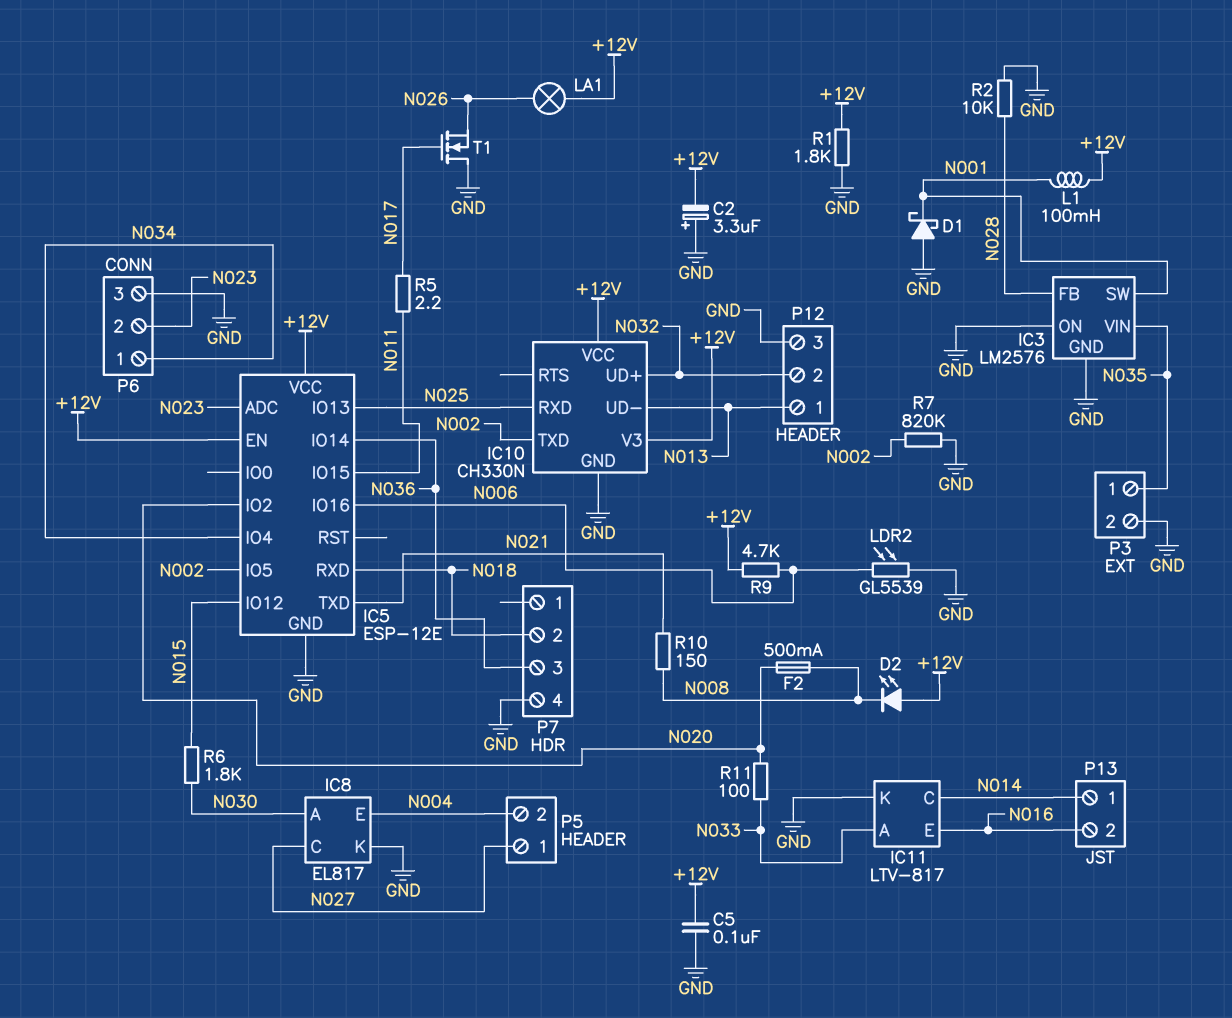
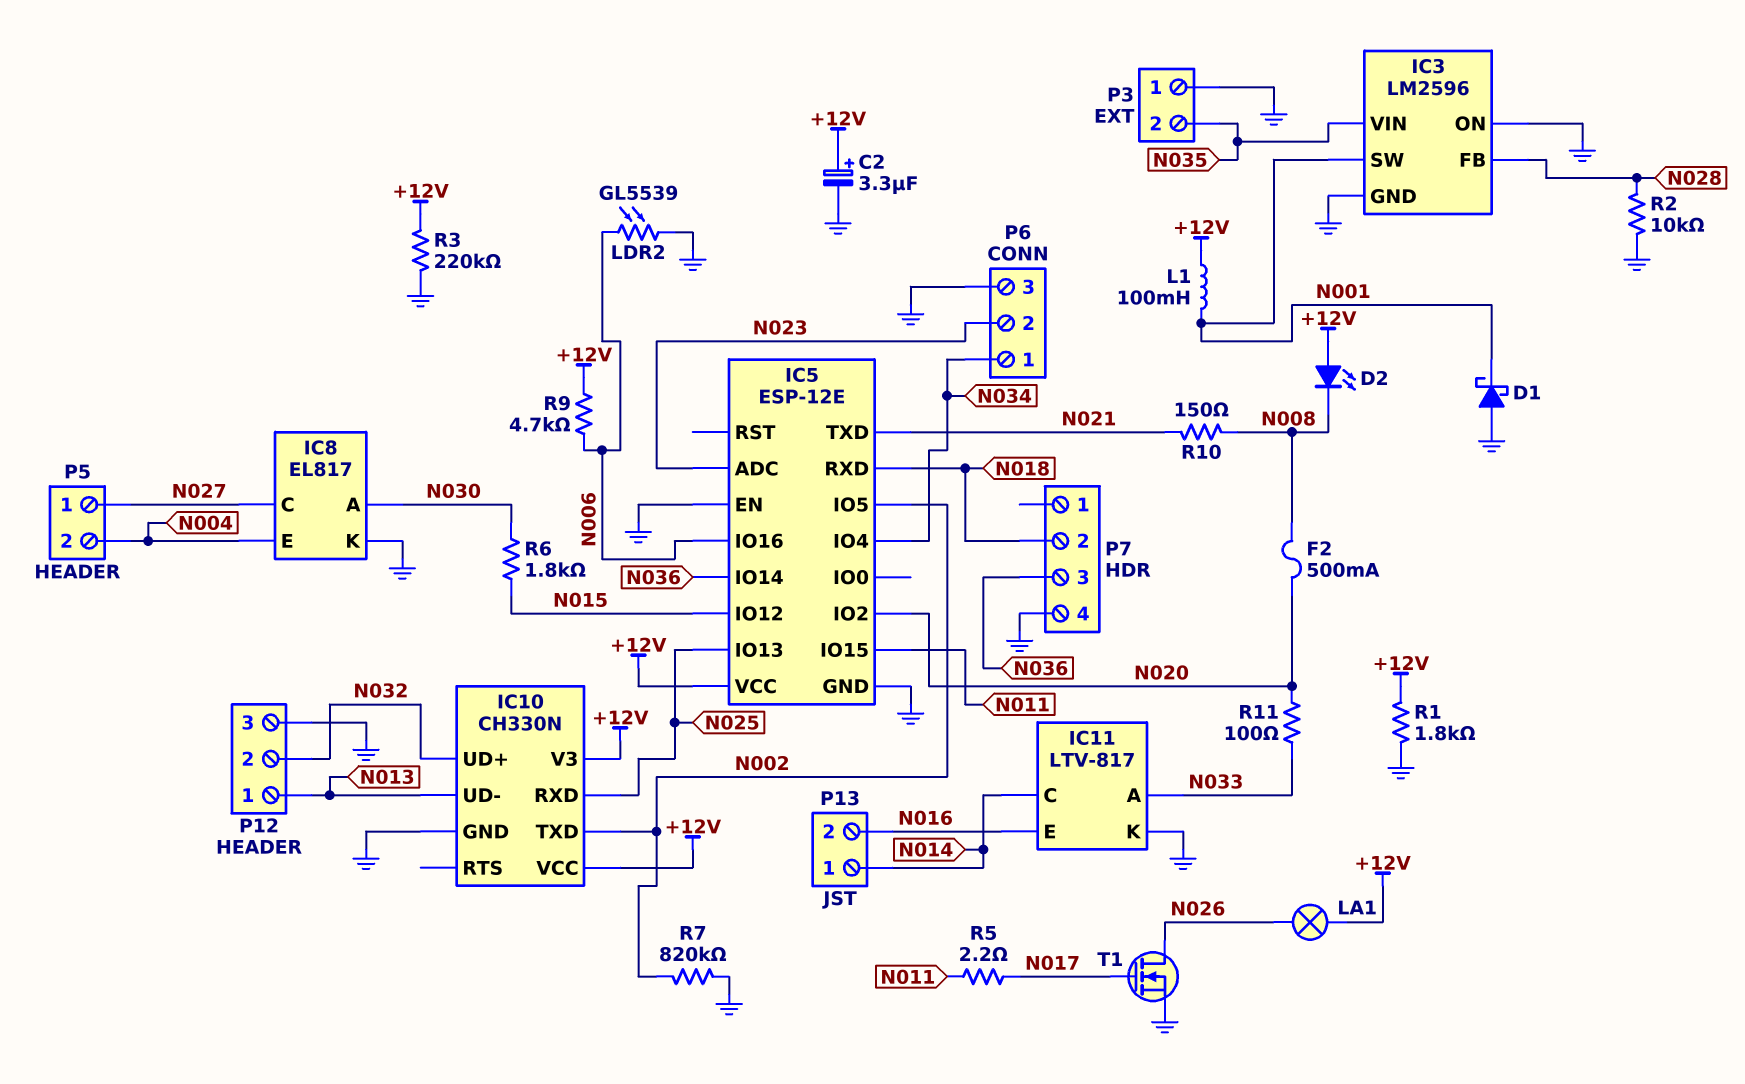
C2: 3.3uF (plus GND, minus +12V) -> 3.3uF (plus +12V, minus GND)
C5: 100nF (+12V, GND) -> none
IC3: LM2576 -> LM2596
IC5 pin EN: +12V -> GND
P3 pin 1: N035 -> GND
P3 pin 2: GND -> N035
R3: none -> 220k (+12V, GND)
T1: NMOS (G N017, D GND, S N026) -> NMOS (G N017, D N026, S GND)

